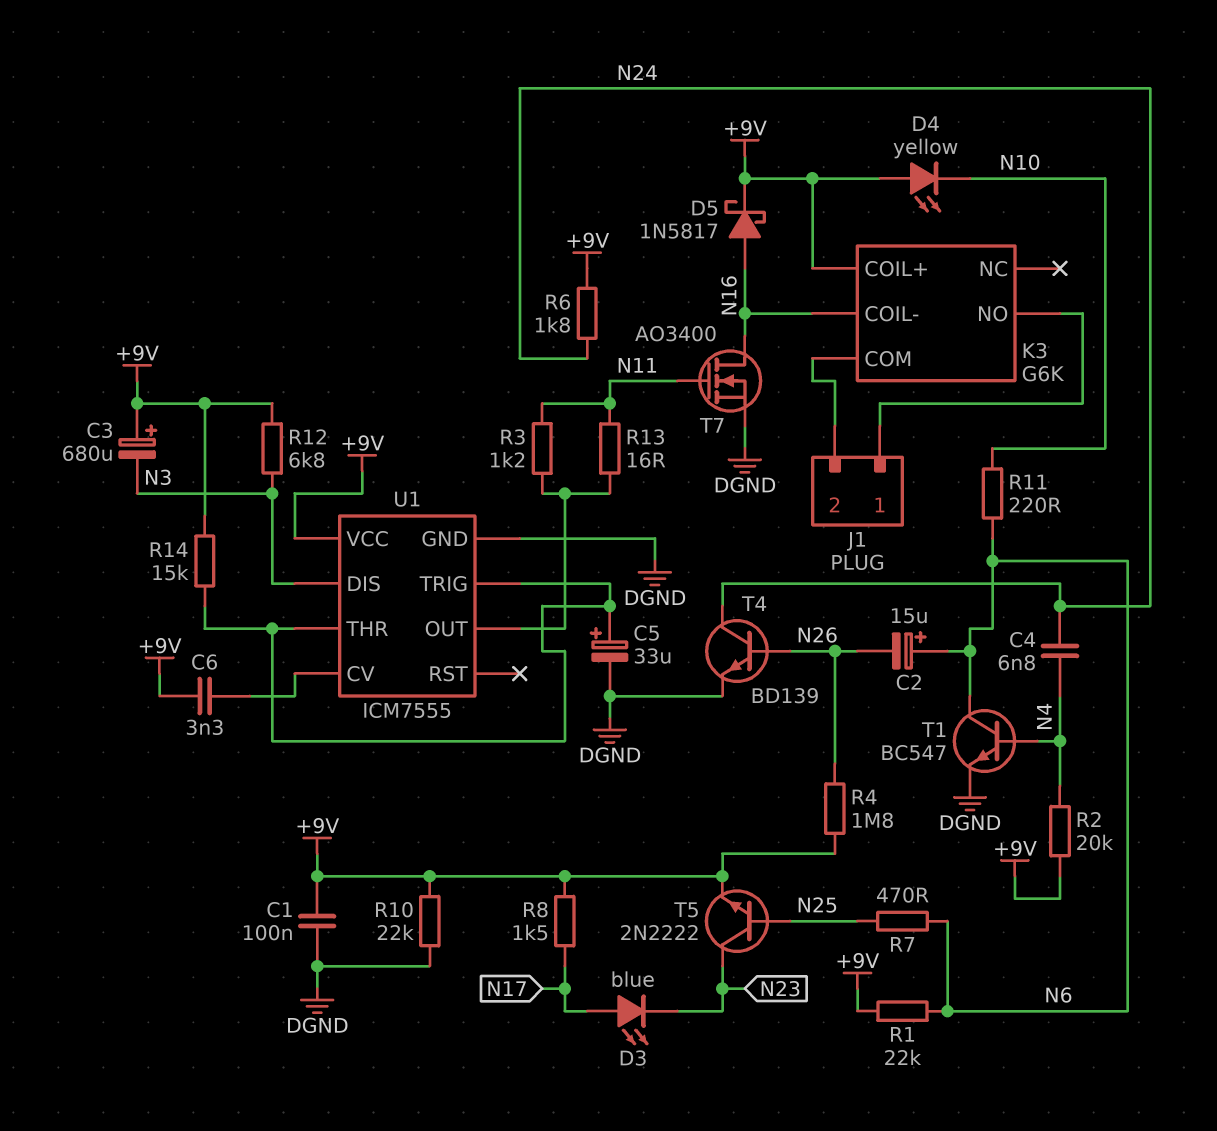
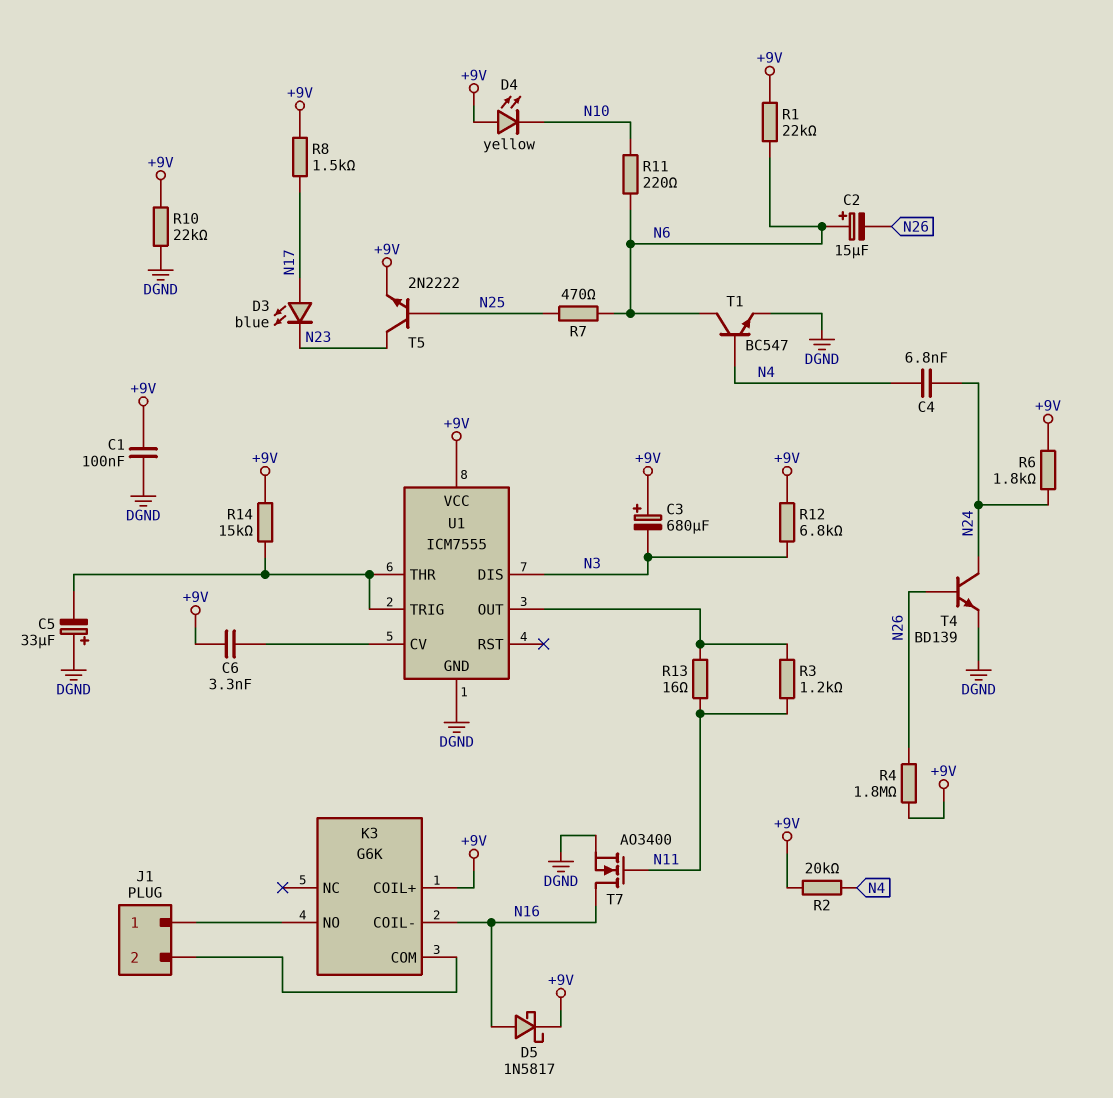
C5: 33uF (plus U1/THR, minus DGND) -> 33uF (plus DGND, minus U1/THR)

